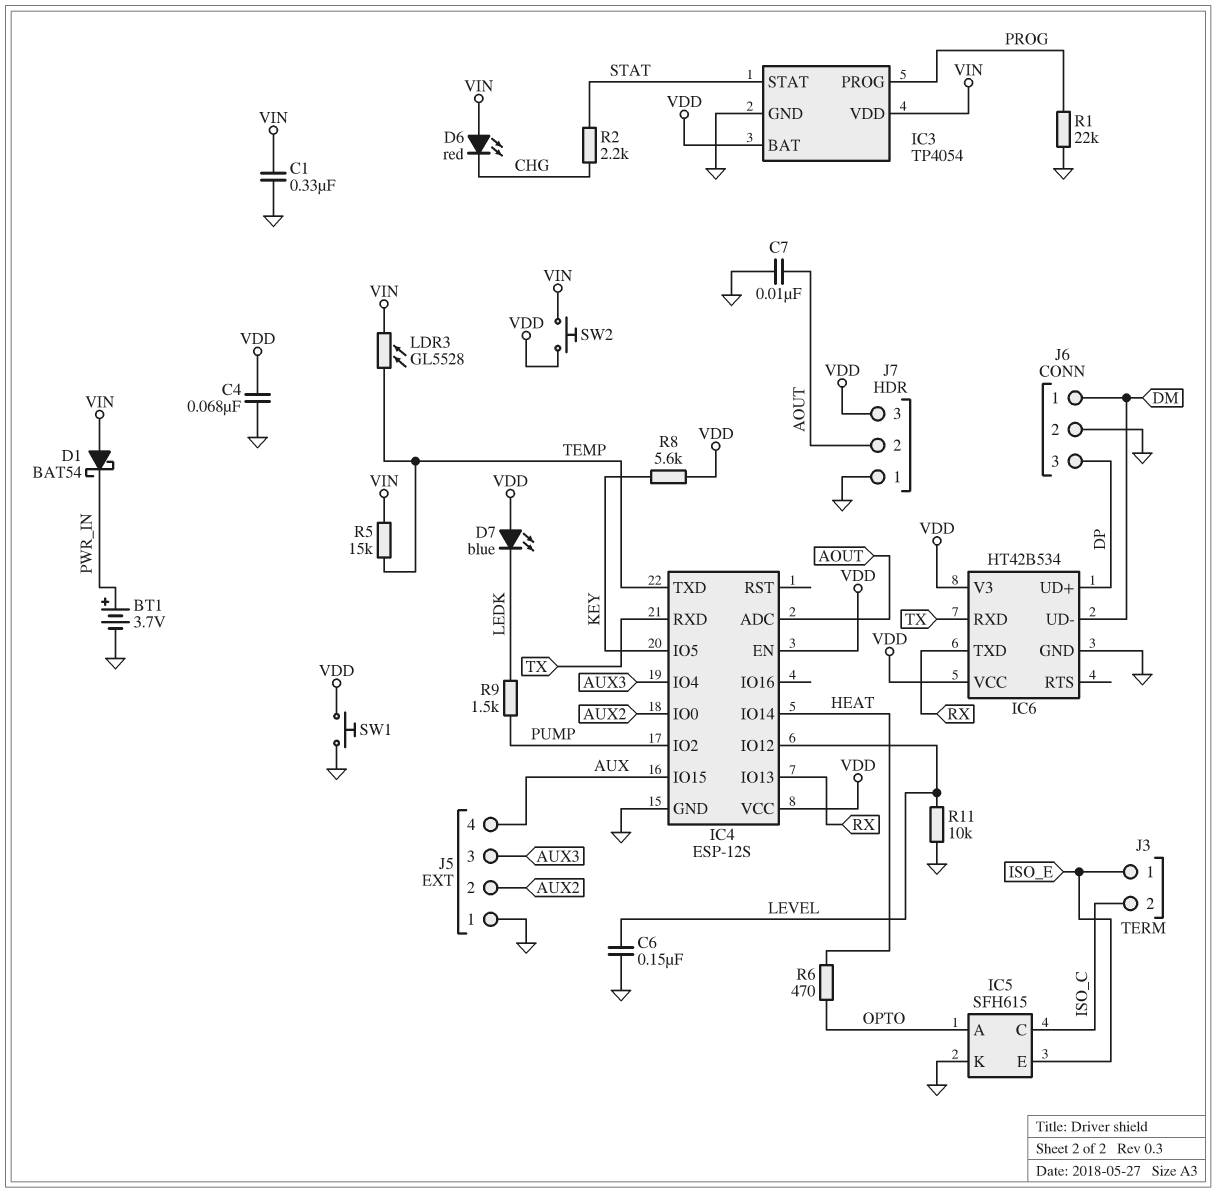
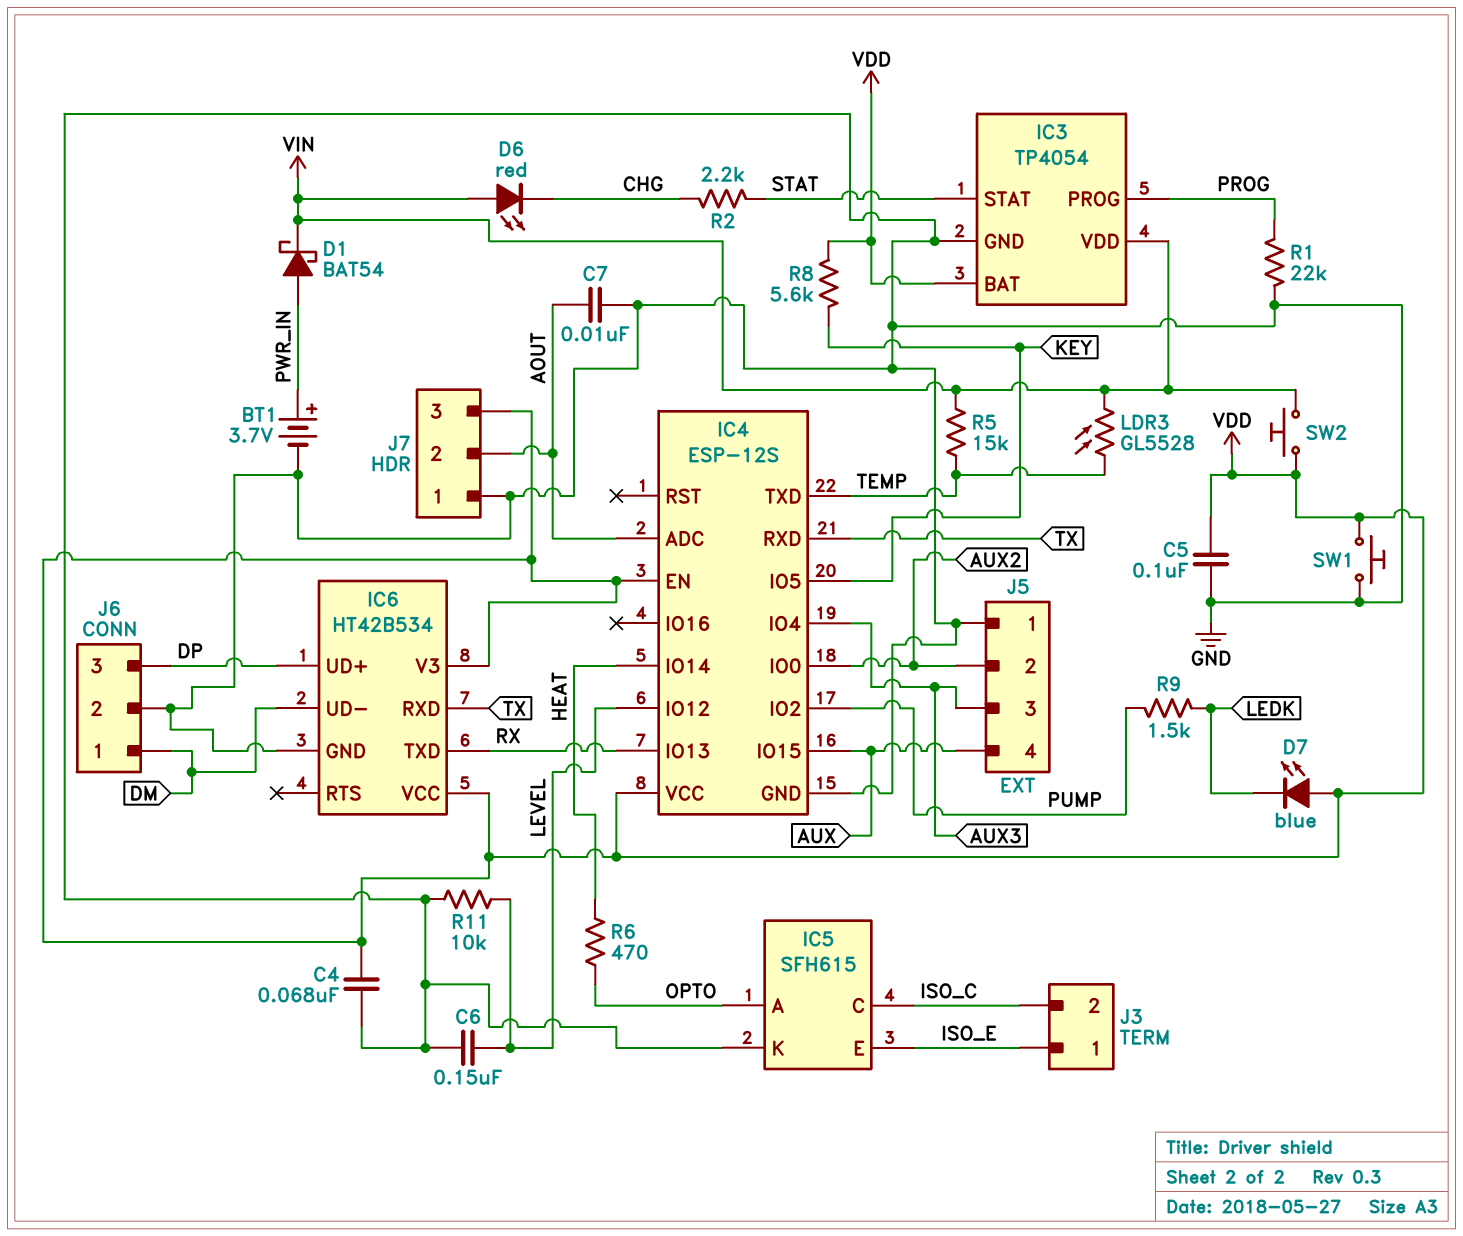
C1: 330nF (GND, VIN) -> none
C5: none -> 100nF (GND, VDD)
D1: schottky BAT54 (A VIN, K PWR_IN) -> schottky BAT54 (A PWR_IN, K VIN)

